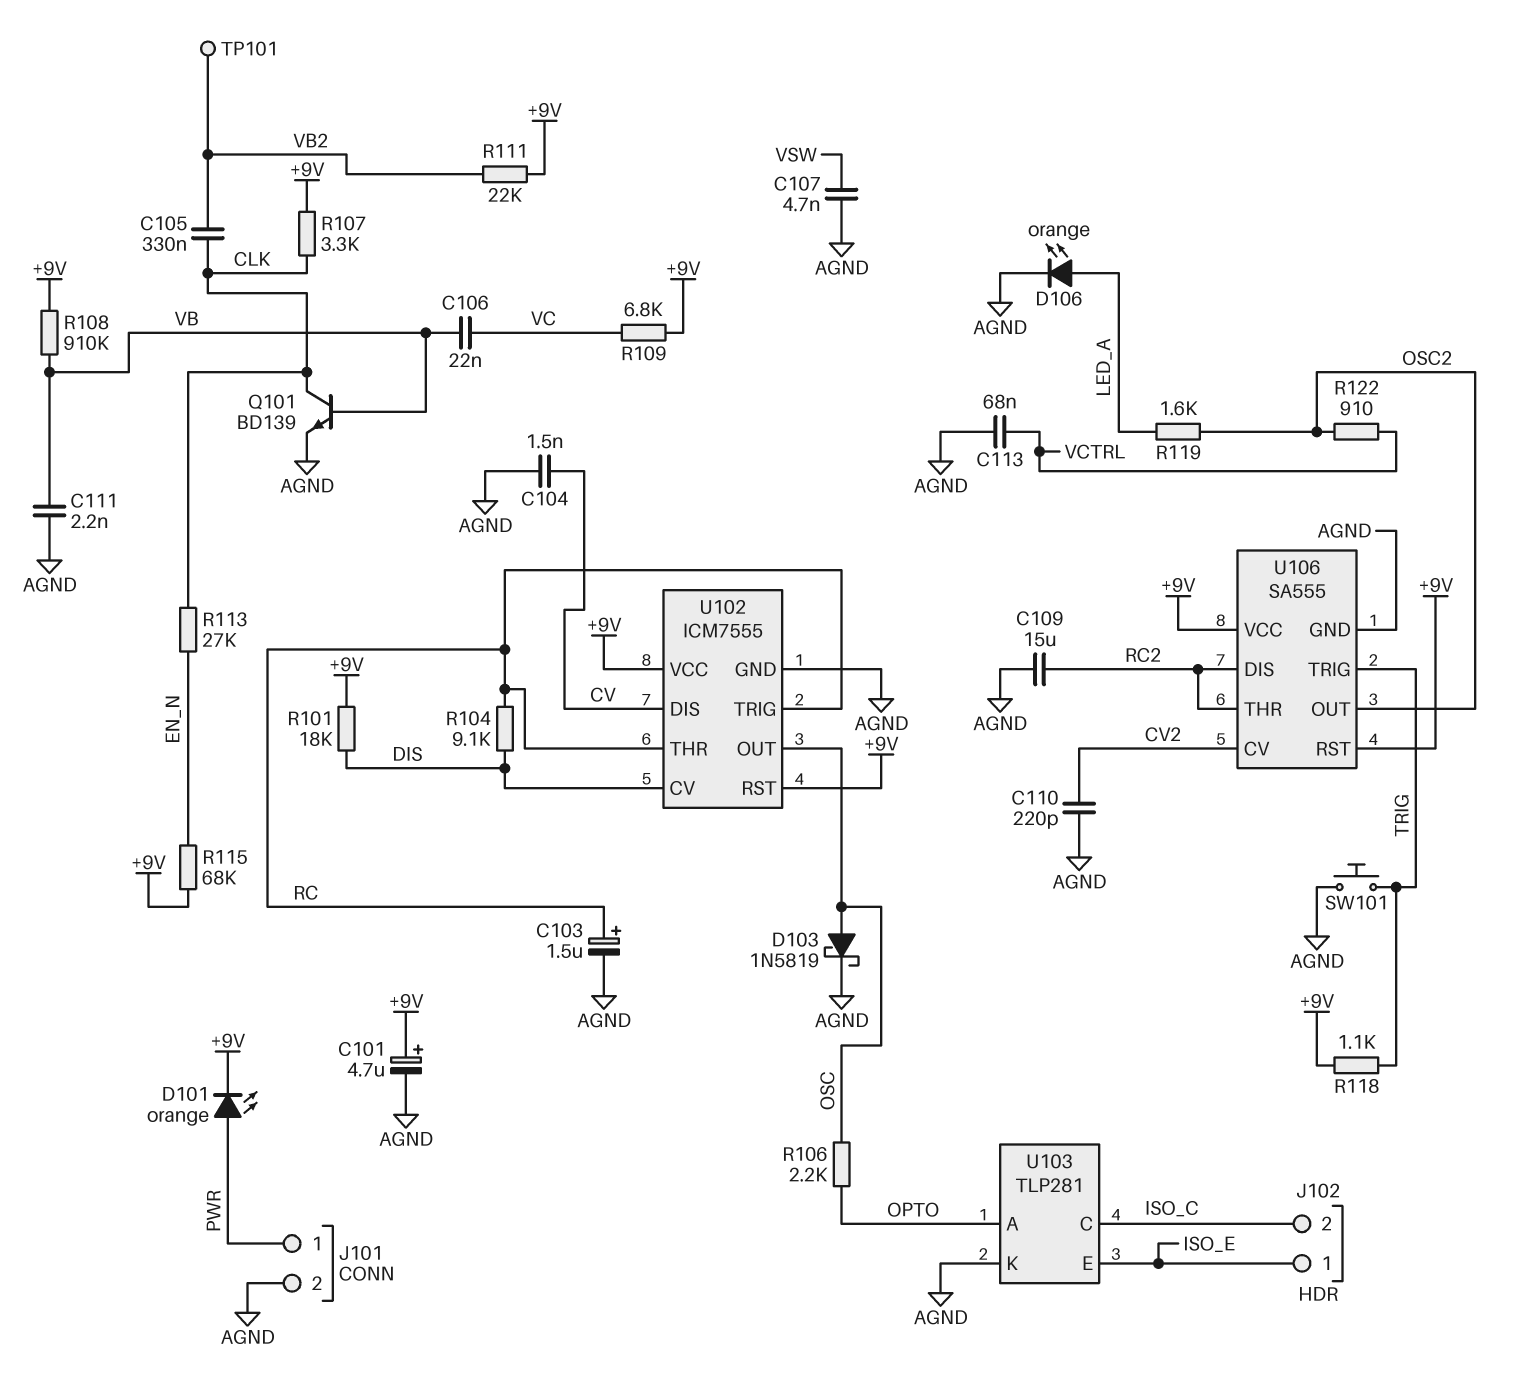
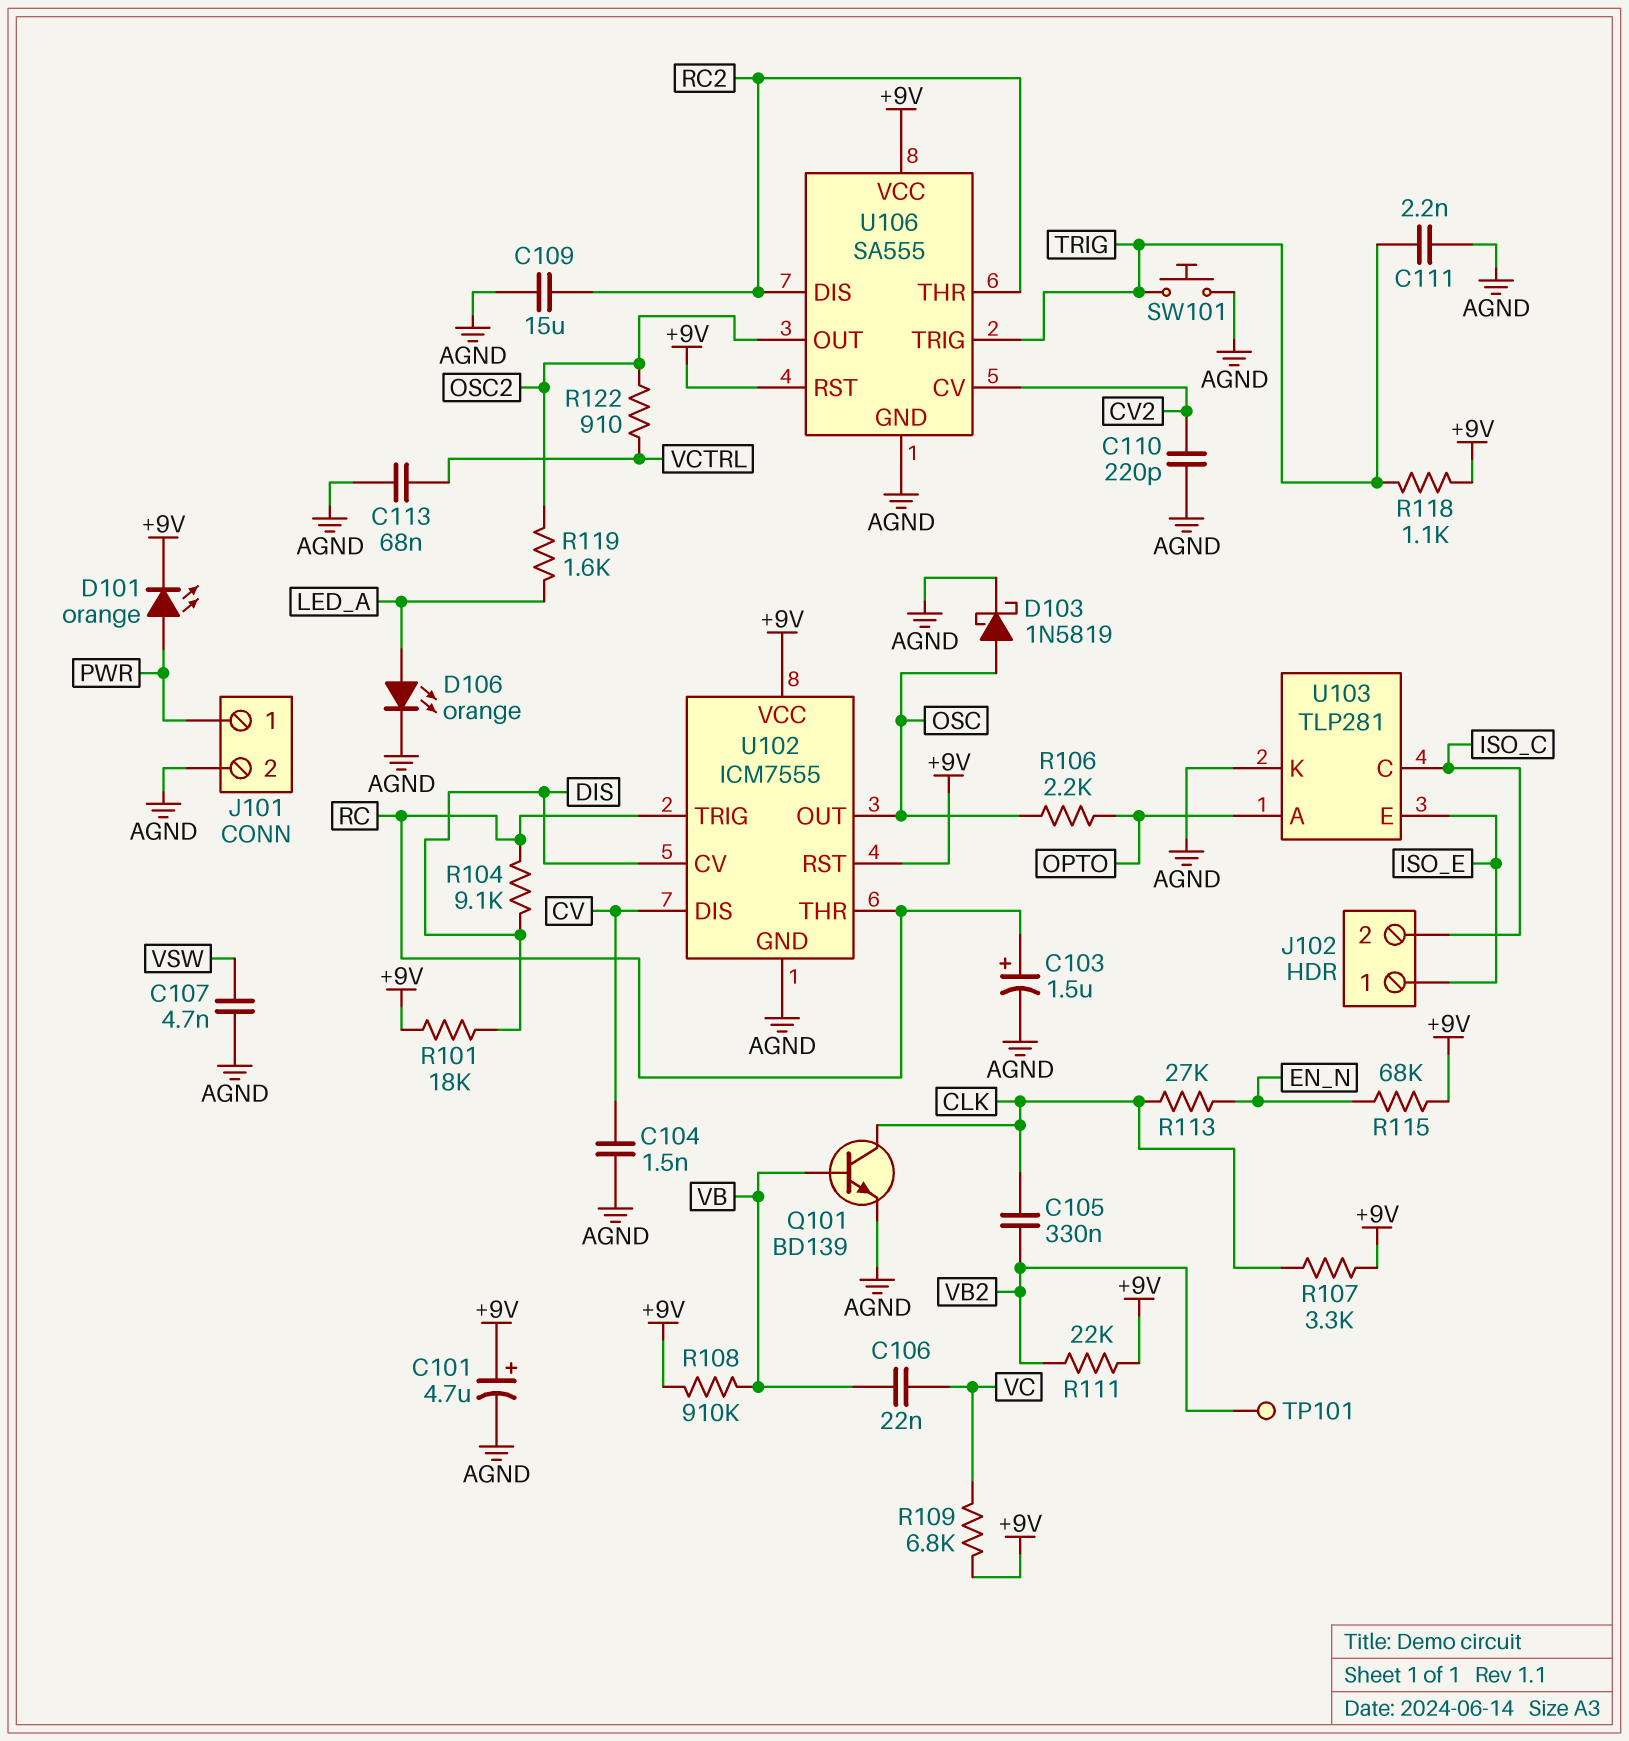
C111: 2.2nF (AGND, VB) -> 2.2nF (AGND, TRIG)

